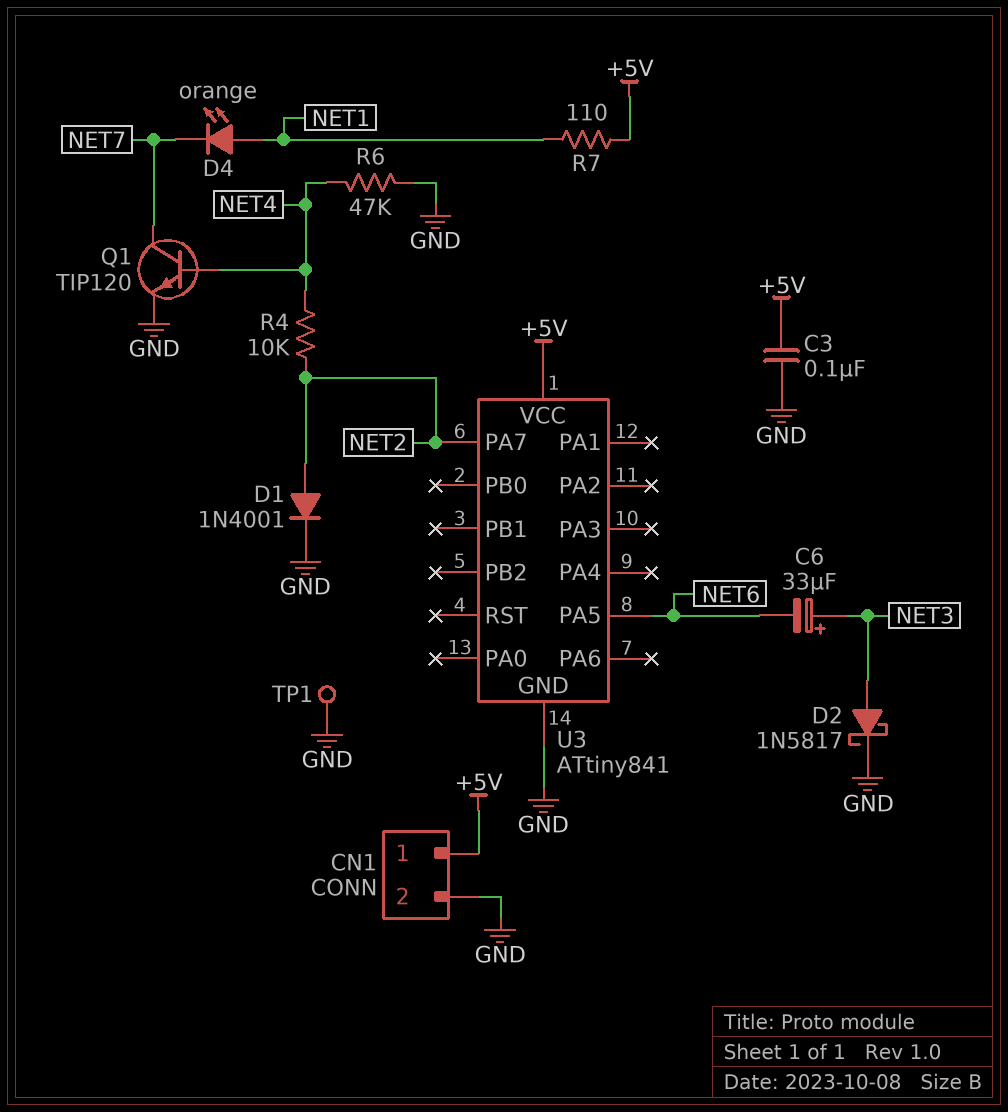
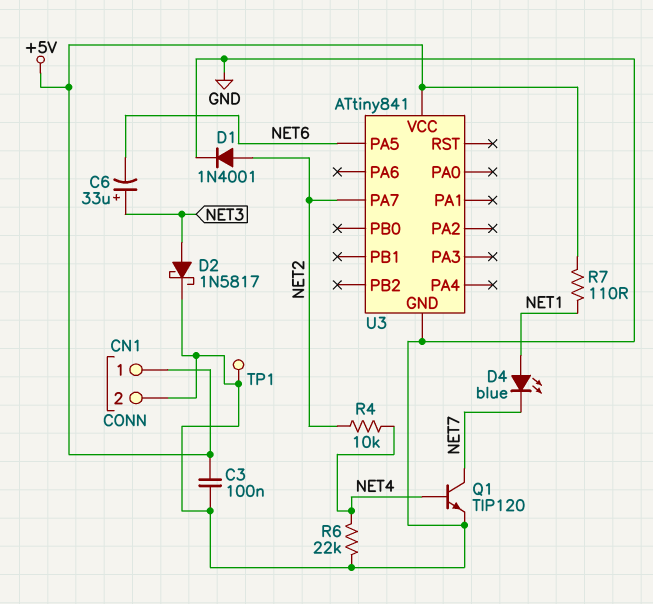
D4: LED orange (A NET1, K NET7) -> LED blue (A NET1, K NET7)
R6: 47k (GND, NET4) -> 22k (GND, NET4)

